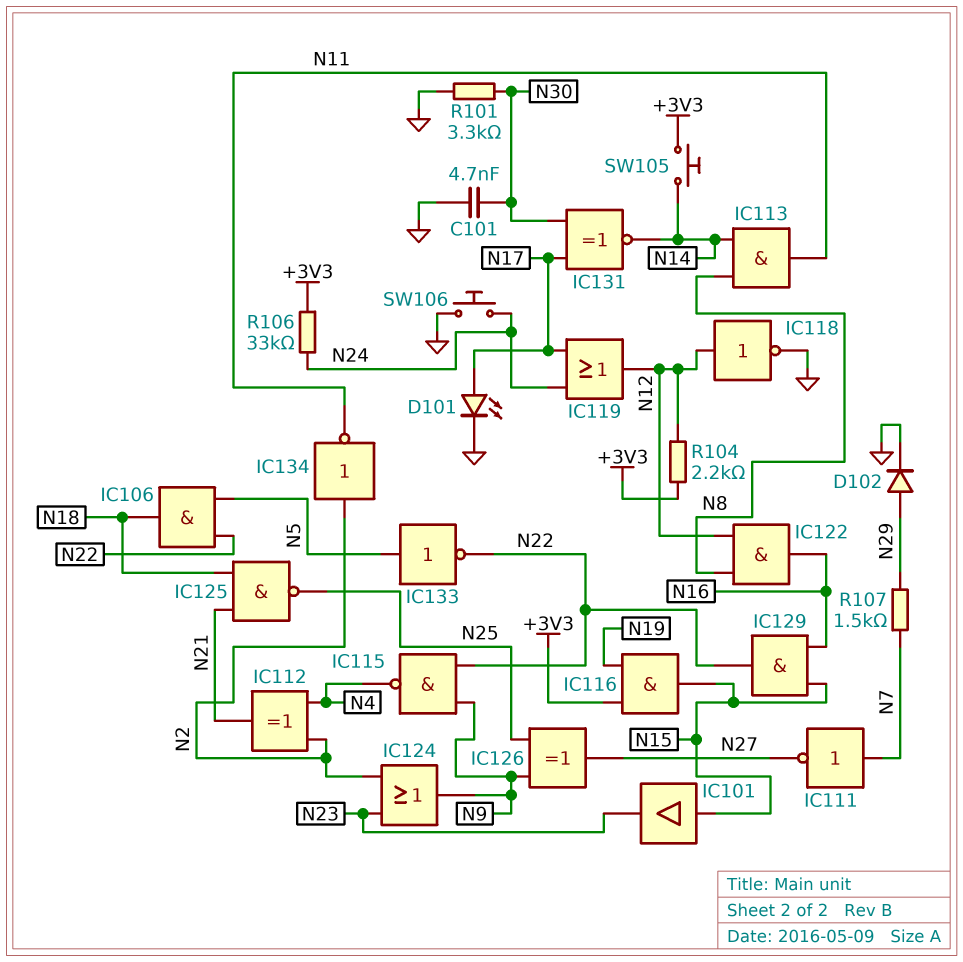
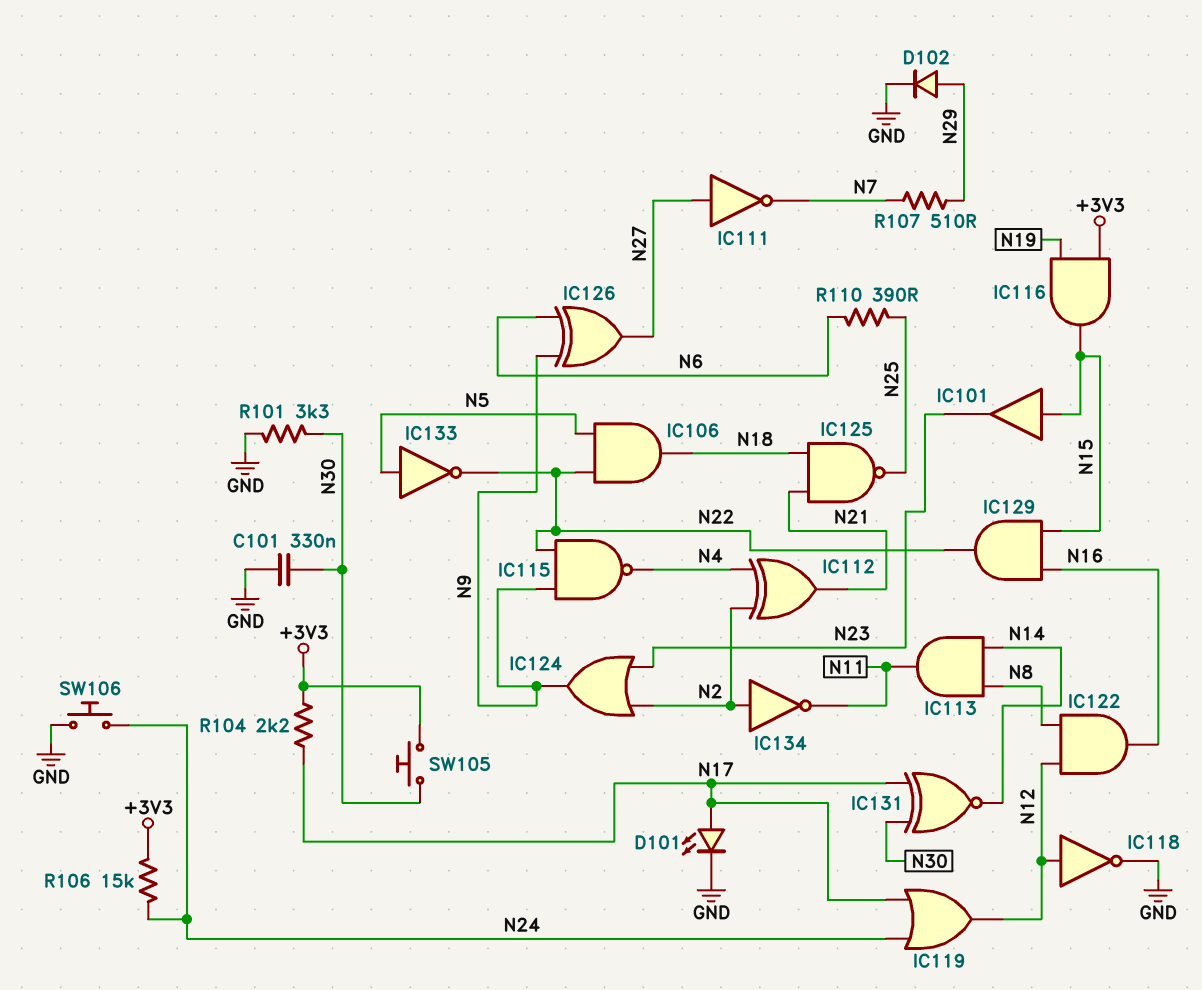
C101: 4.7nF (GND, N30) -> 330nF (GND, N30)
IC111: NOT (in N7, out N27) -> NOT (in N27, out N7)
IC126: XOR (in N9, in N25, out N27) -> XOR (in N6, in N9, out N27)
R104: 2.2k (+3V3, N12) -> 2.2k (+3V3, N17)
R106: 33k (+3V3, N24) -> 15k (+3V3, N24)
R107: 1.5k (N7, N29) -> 510 (N7, N29)
R110: none -> 390 (N6, N25)
SW105: button (+3V3, N14) -> button (+3V3, N30)

